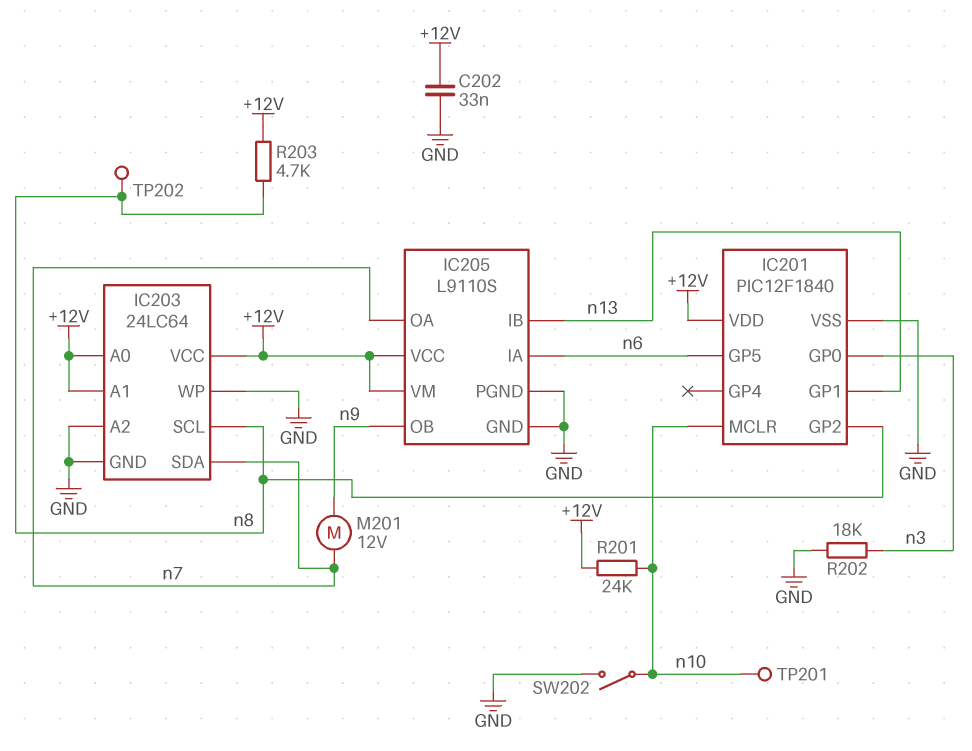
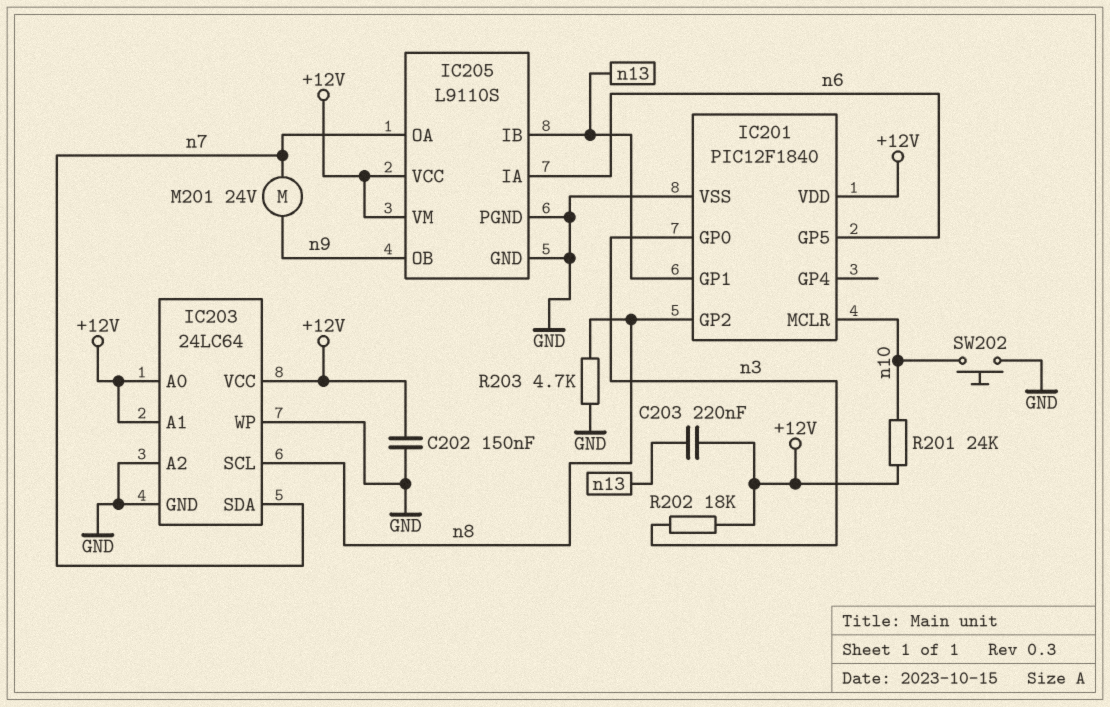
C202: 33nF (+12V, GND) -> 150nF (+12V, GND)
C203: none -> 220nF (+12V, n13)
M201: motor 12V (n7, n9) -> motor 24V (n7, n9)
R202: 18k (GND, n3) -> 18k (+12V, n3)
R203: 4.7k (+12V, n8) -> 4.7k (GND, n8)
SW202: switch (GND, n10) -> button (GND, n10)
TP201: test point (n10) -> none
TP202: test point (n8) -> none

